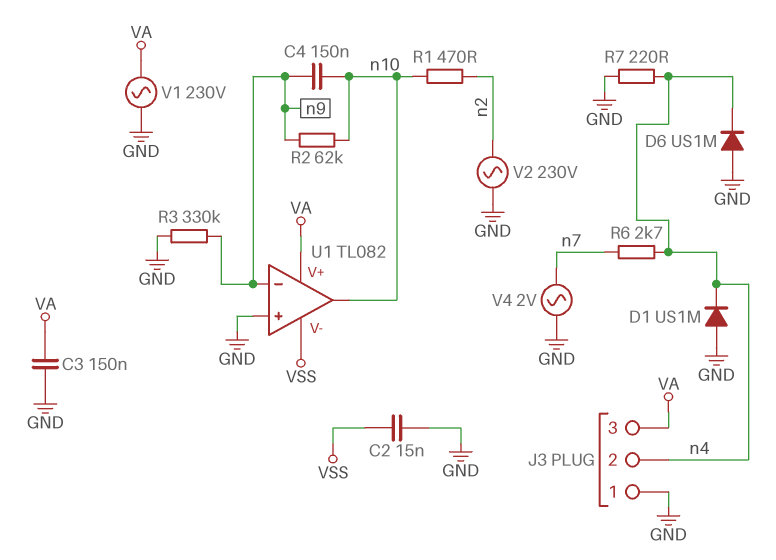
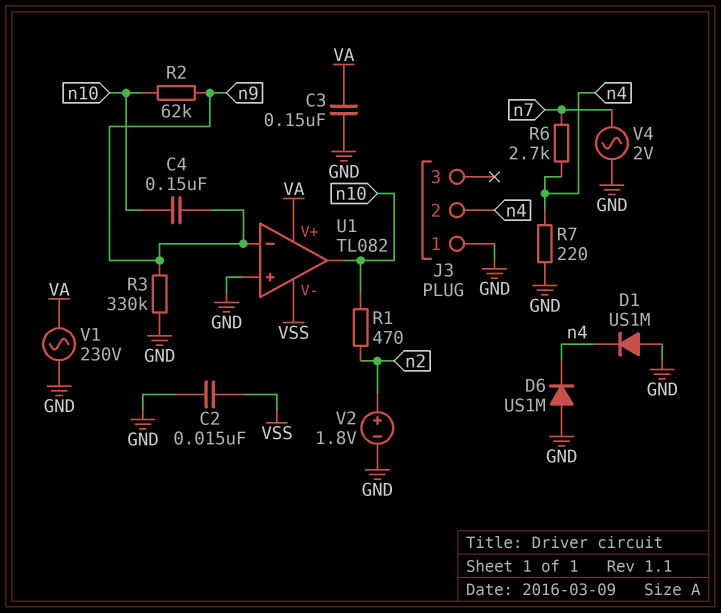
J3 pin 3: VA -> none
V2: AC 230V (GND, n2) -> 1.8V (plus n2, minus GND)

